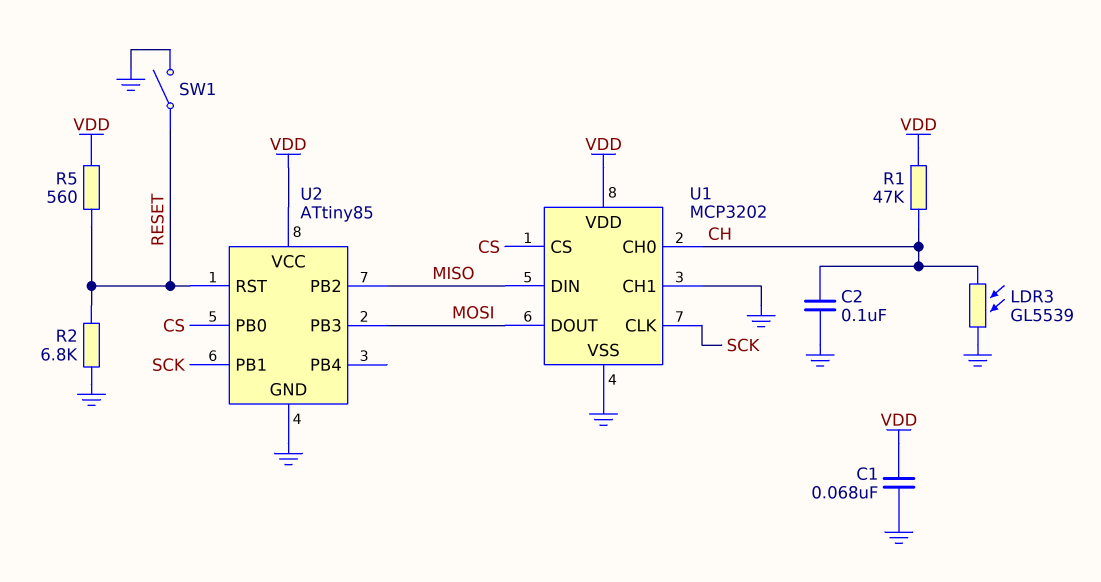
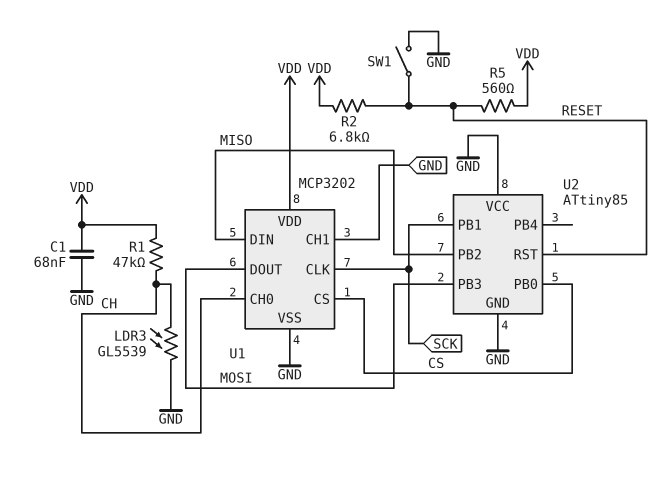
C2: 100nF (CH, GND) -> none
R2: 6.8k (GND, RESET) -> 6.8k (RESET, VDD)
U2 pin VCC: VDD -> GND

